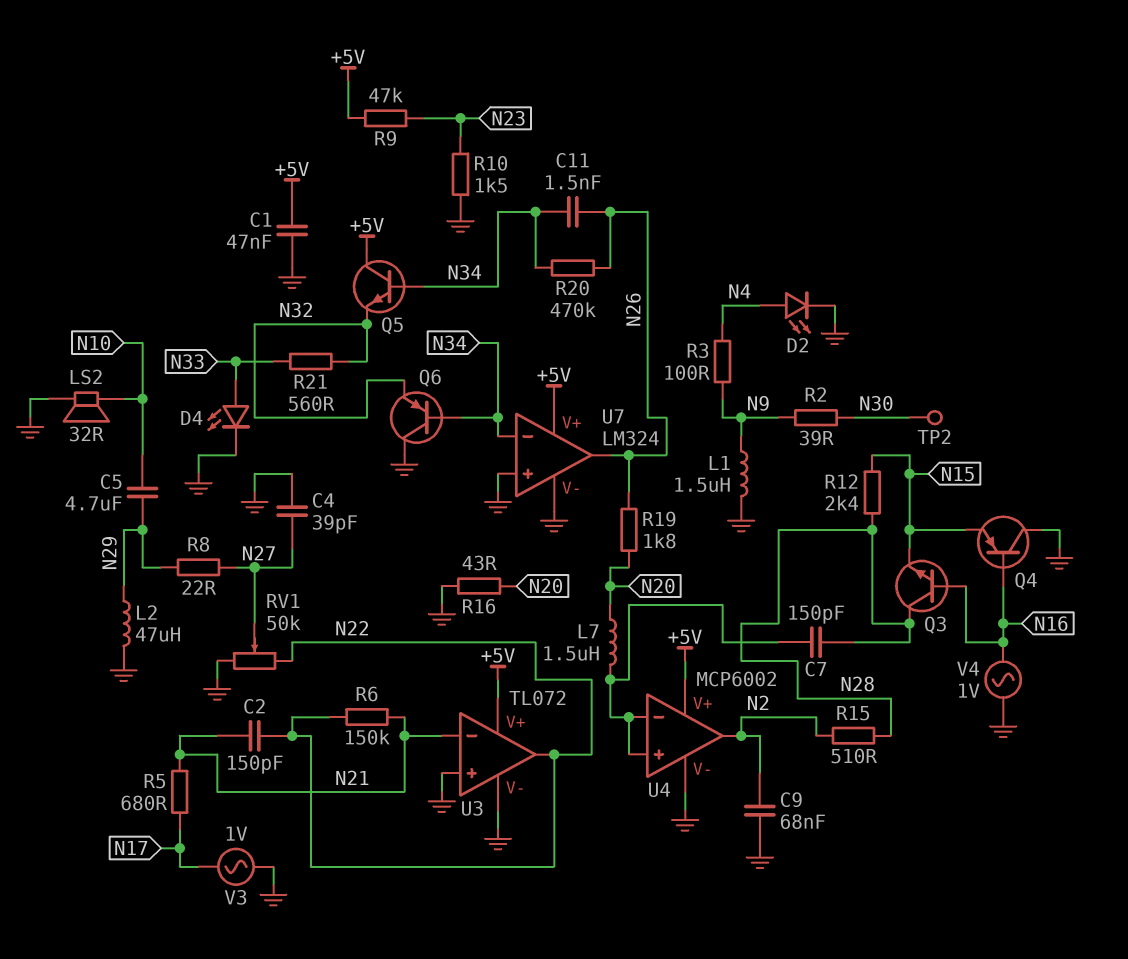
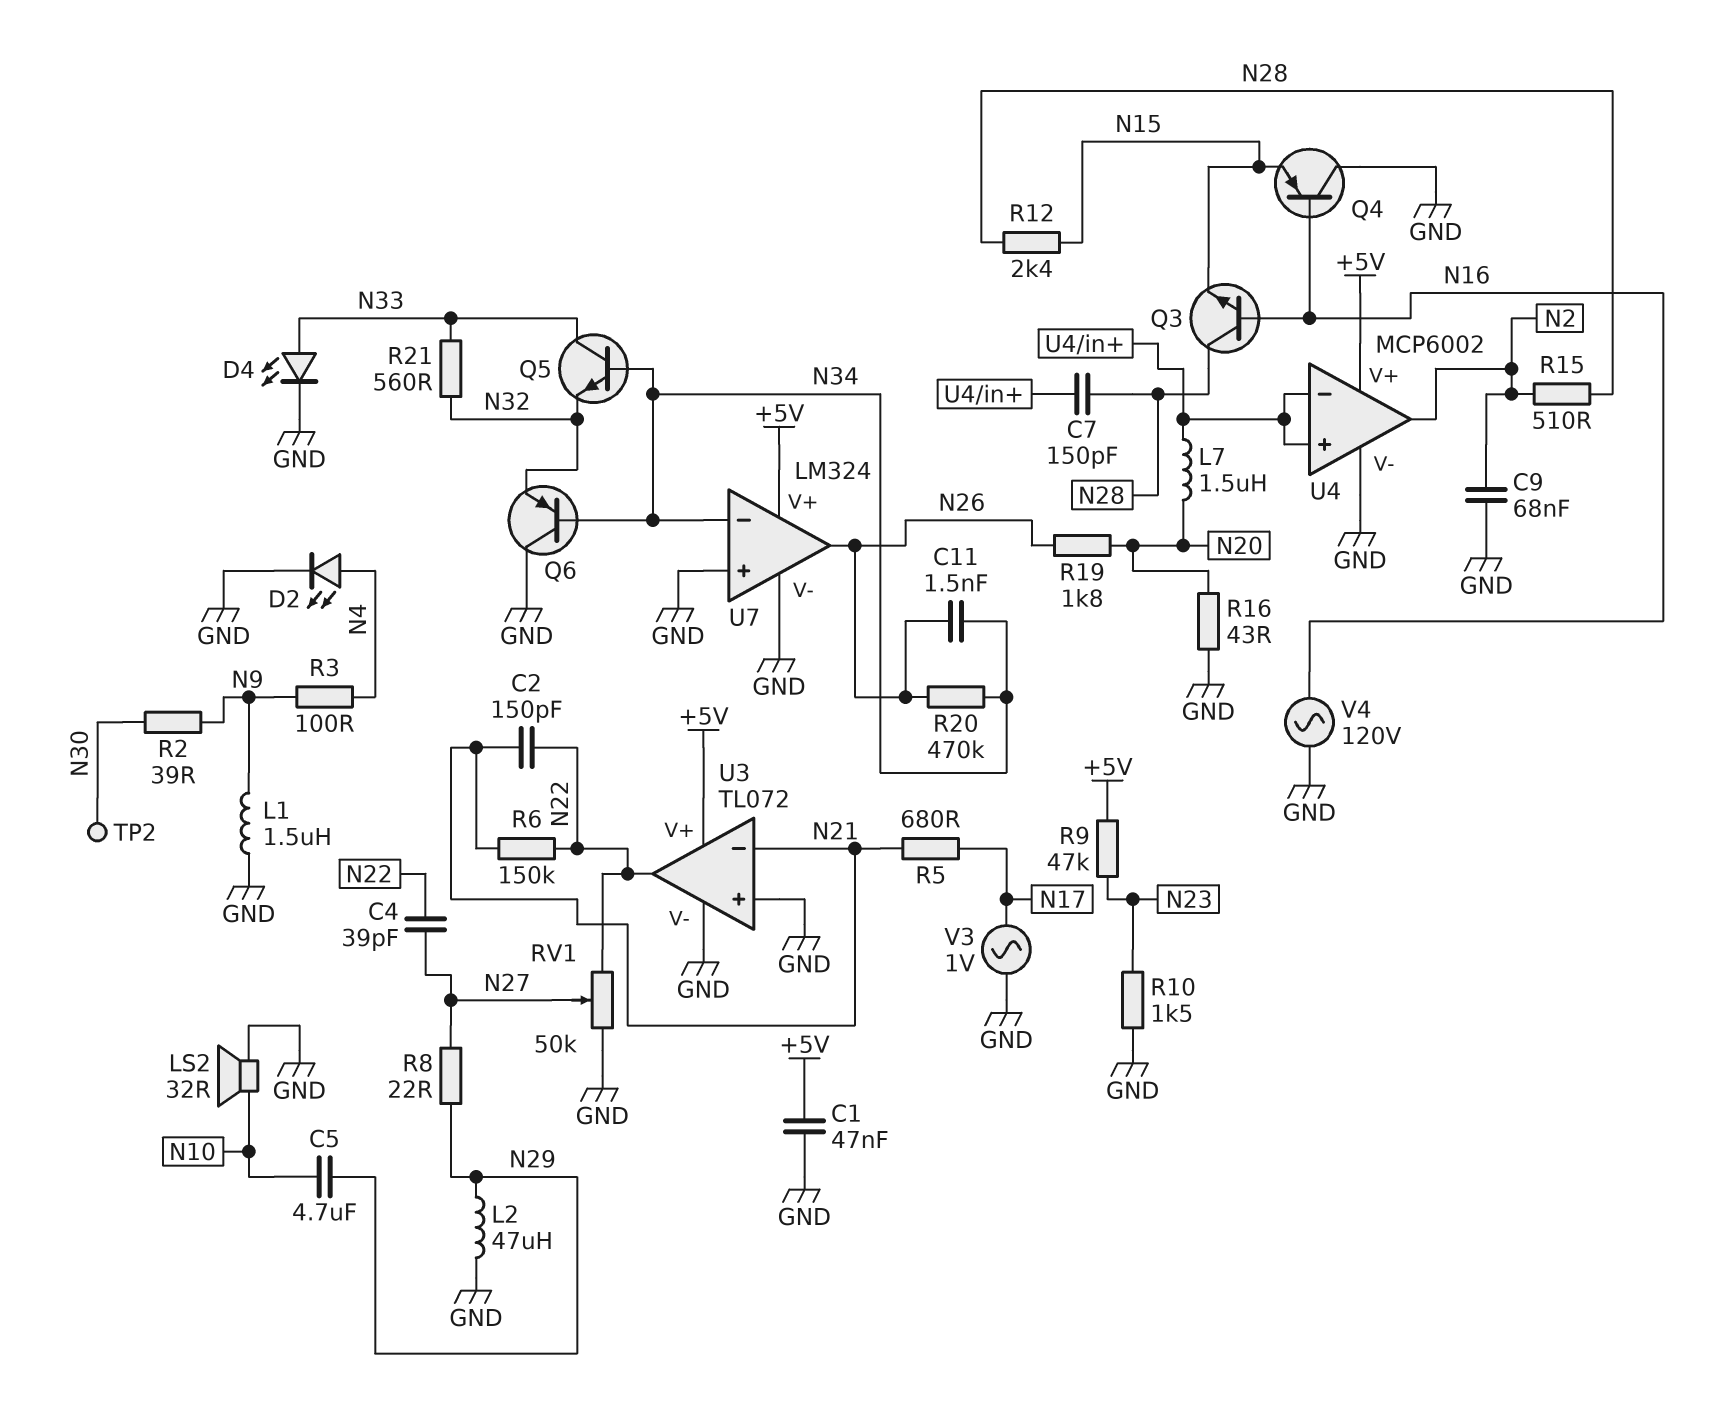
C4: 39pF (GND, N27) -> 39pF (N22, N27)
Q5: NPN (B N34, C +5V, E N32) -> NPN (B N34, C N33, E N32)
V4: AC 1V (GND, N16) -> AC 120V (GND, N16)

